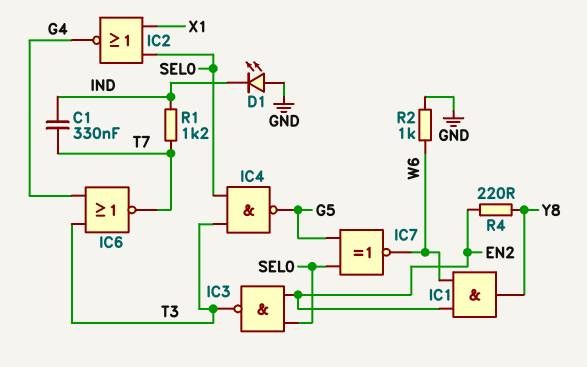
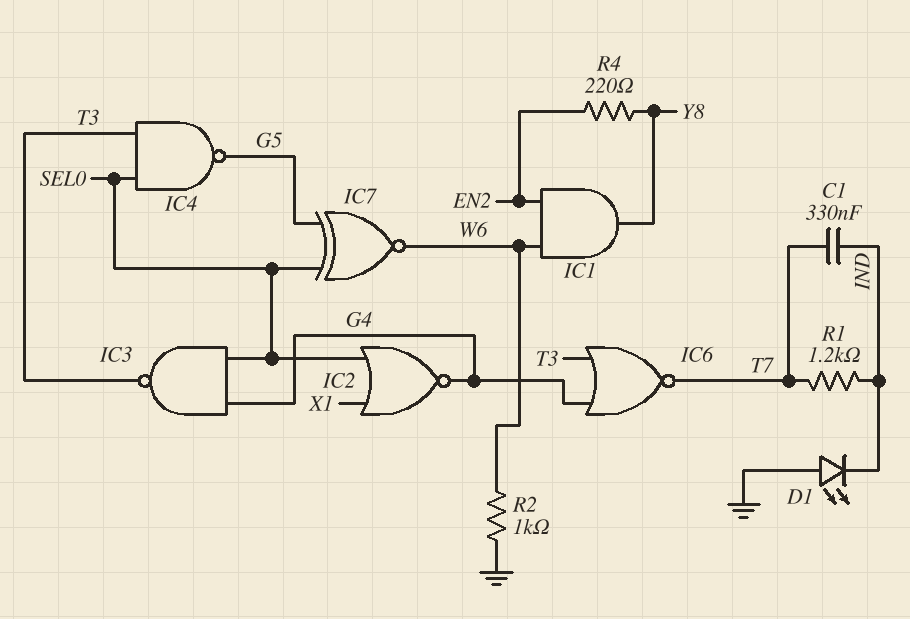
IC3: NAND (in EN2, in SEL0, out T3) -> NAND (in G4, in SEL0, out T3)

